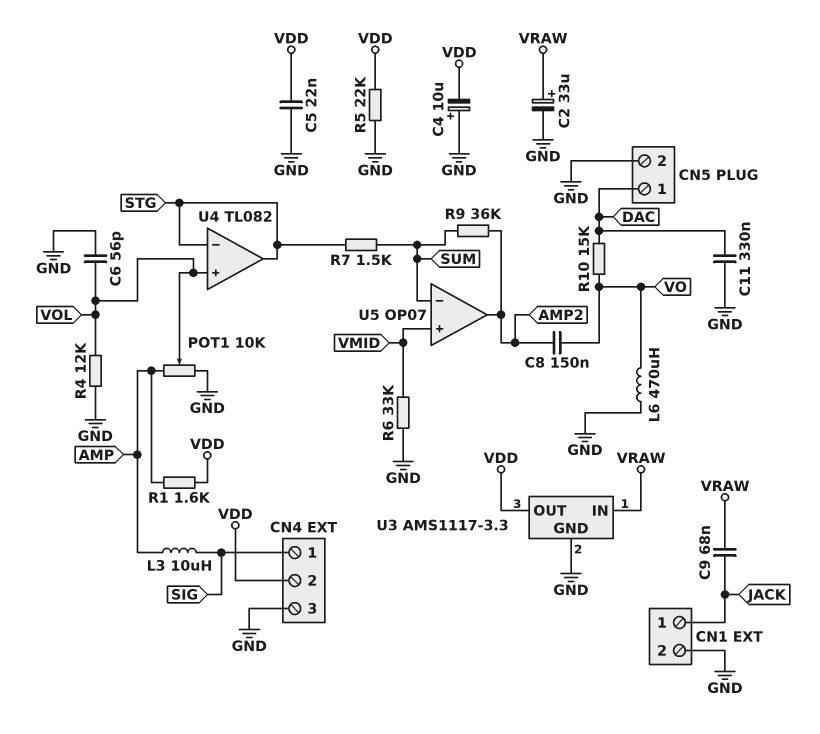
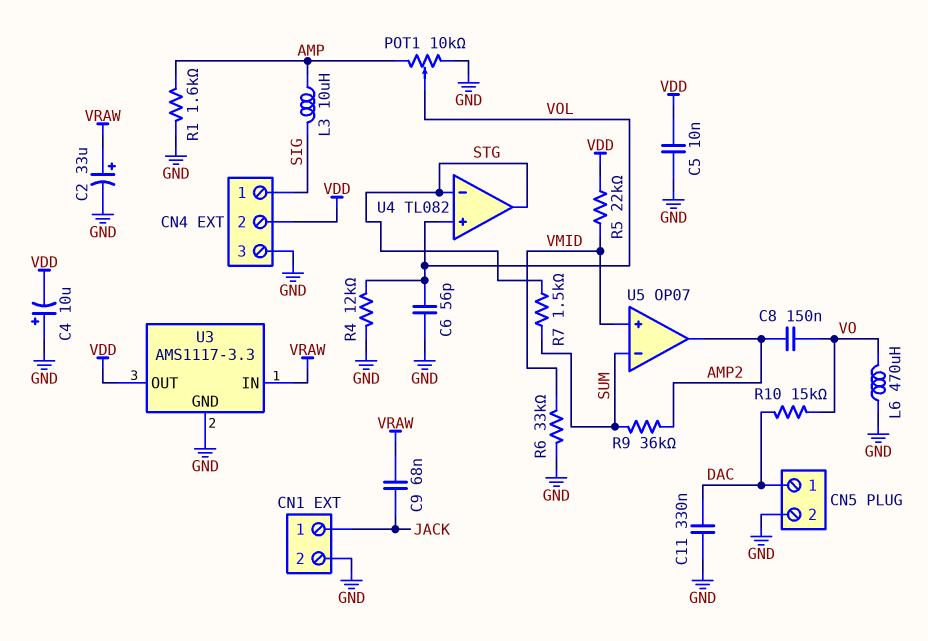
C5: 22nF (GND, VDD) -> 10nF (GND, VDD)
R1: 1.6k (AMP, VDD) -> 1.6k (AMP, GND)
R5: 22k (GND, VDD) -> 22k (VDD, VMID)

